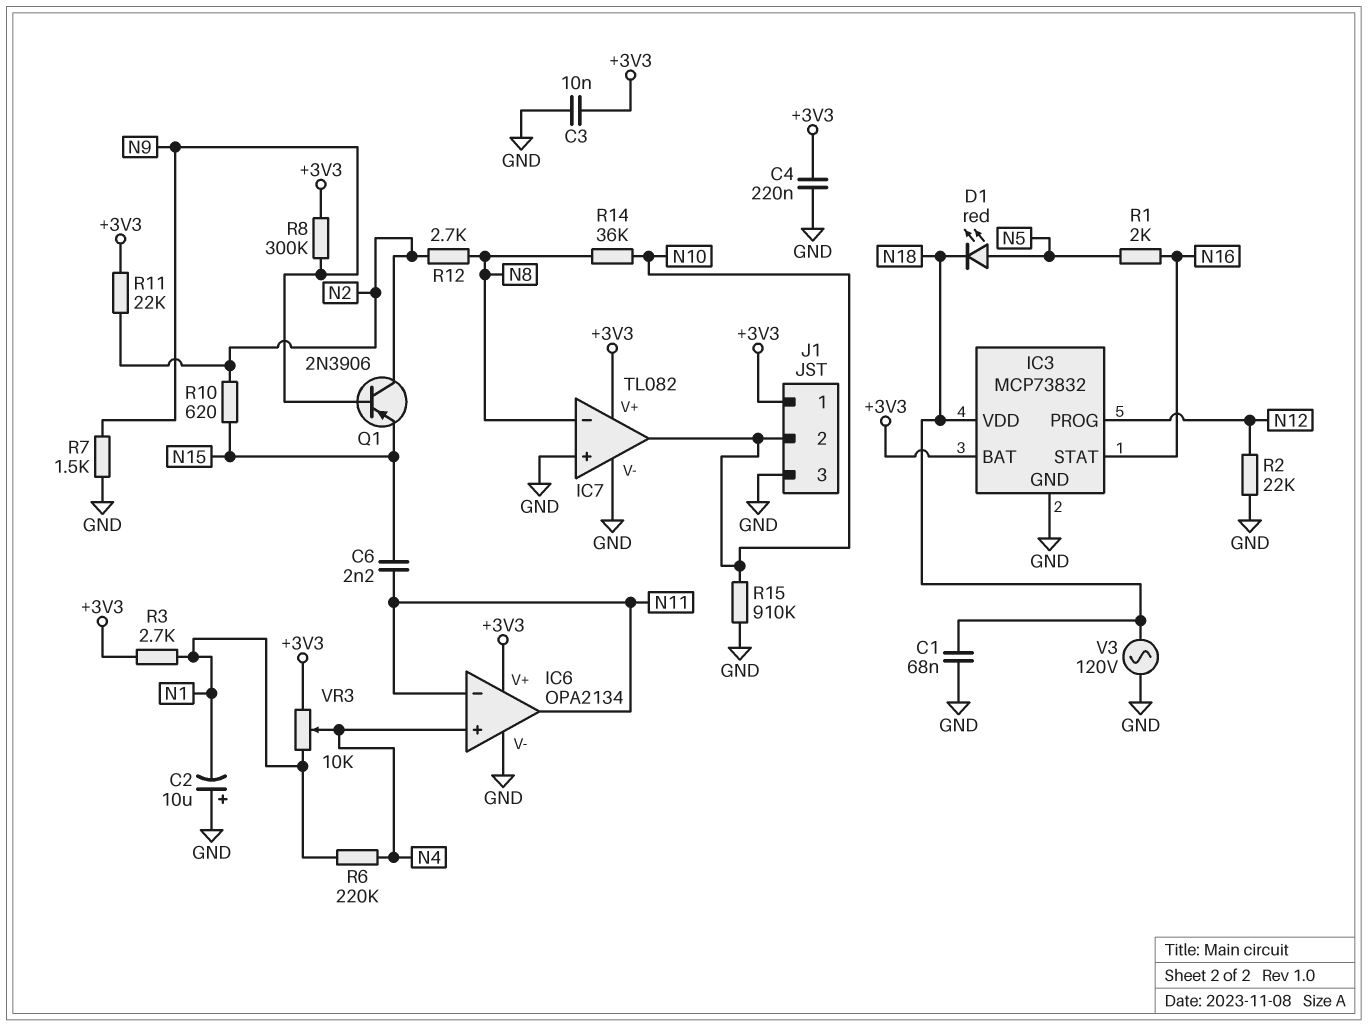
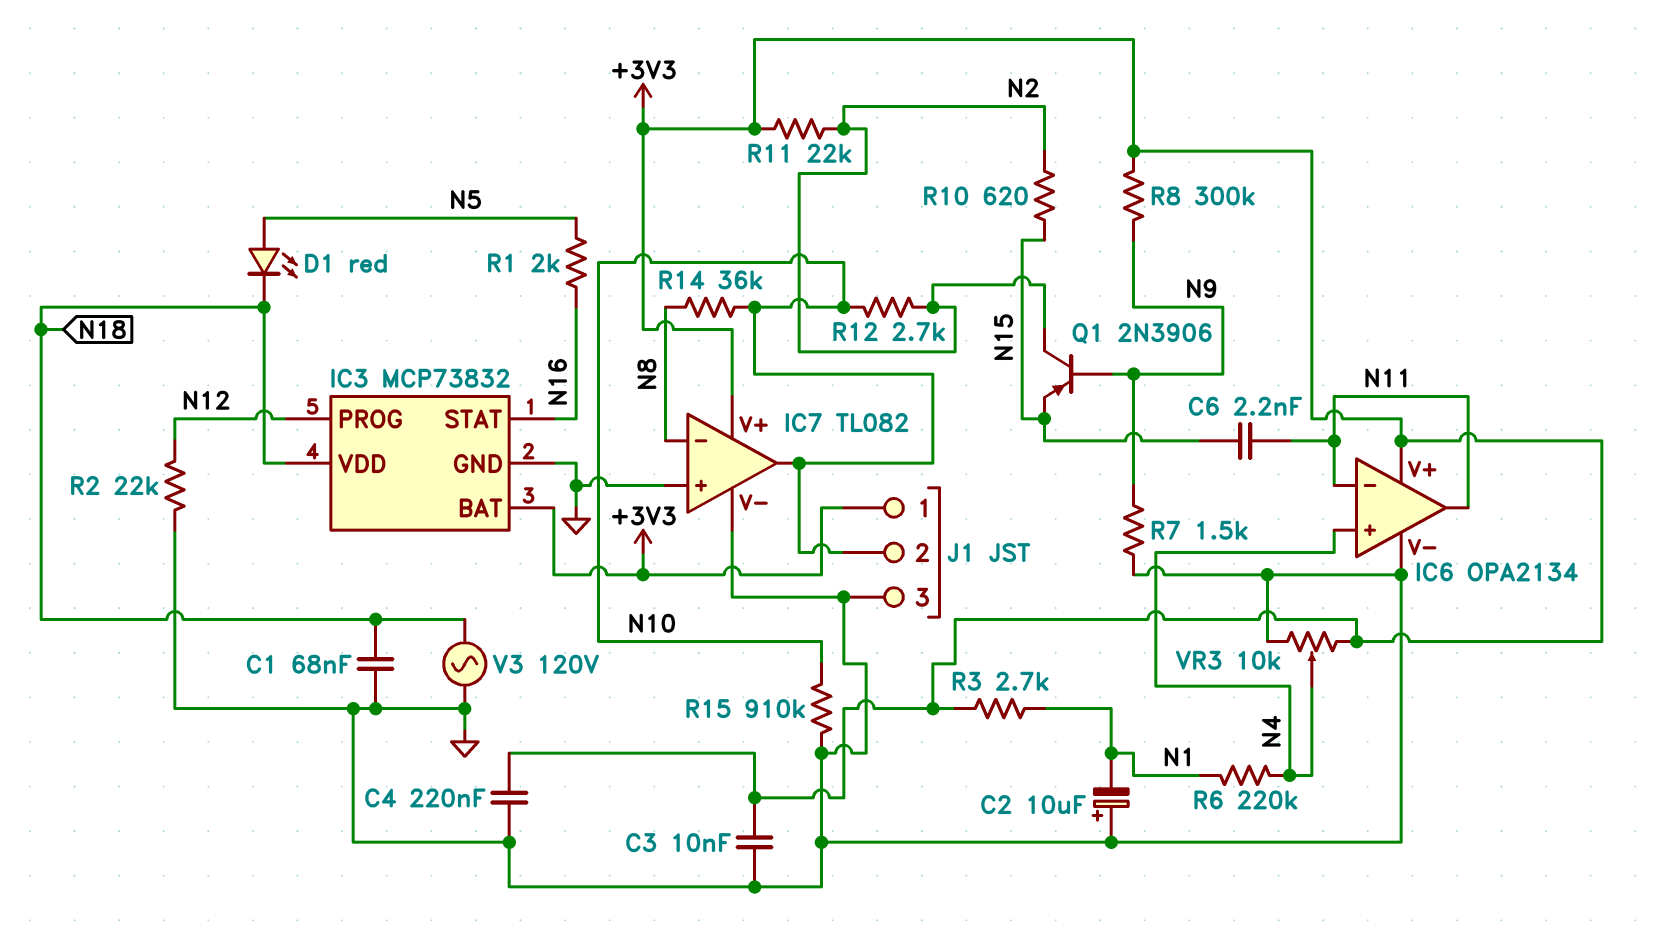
R12: 2.7k (N2, N8) -> 2.7k (N2, N10)
VR3: 10k (+3V3, N1, wiper N4) -> 10k (+3V3, GND, wiper N4)

